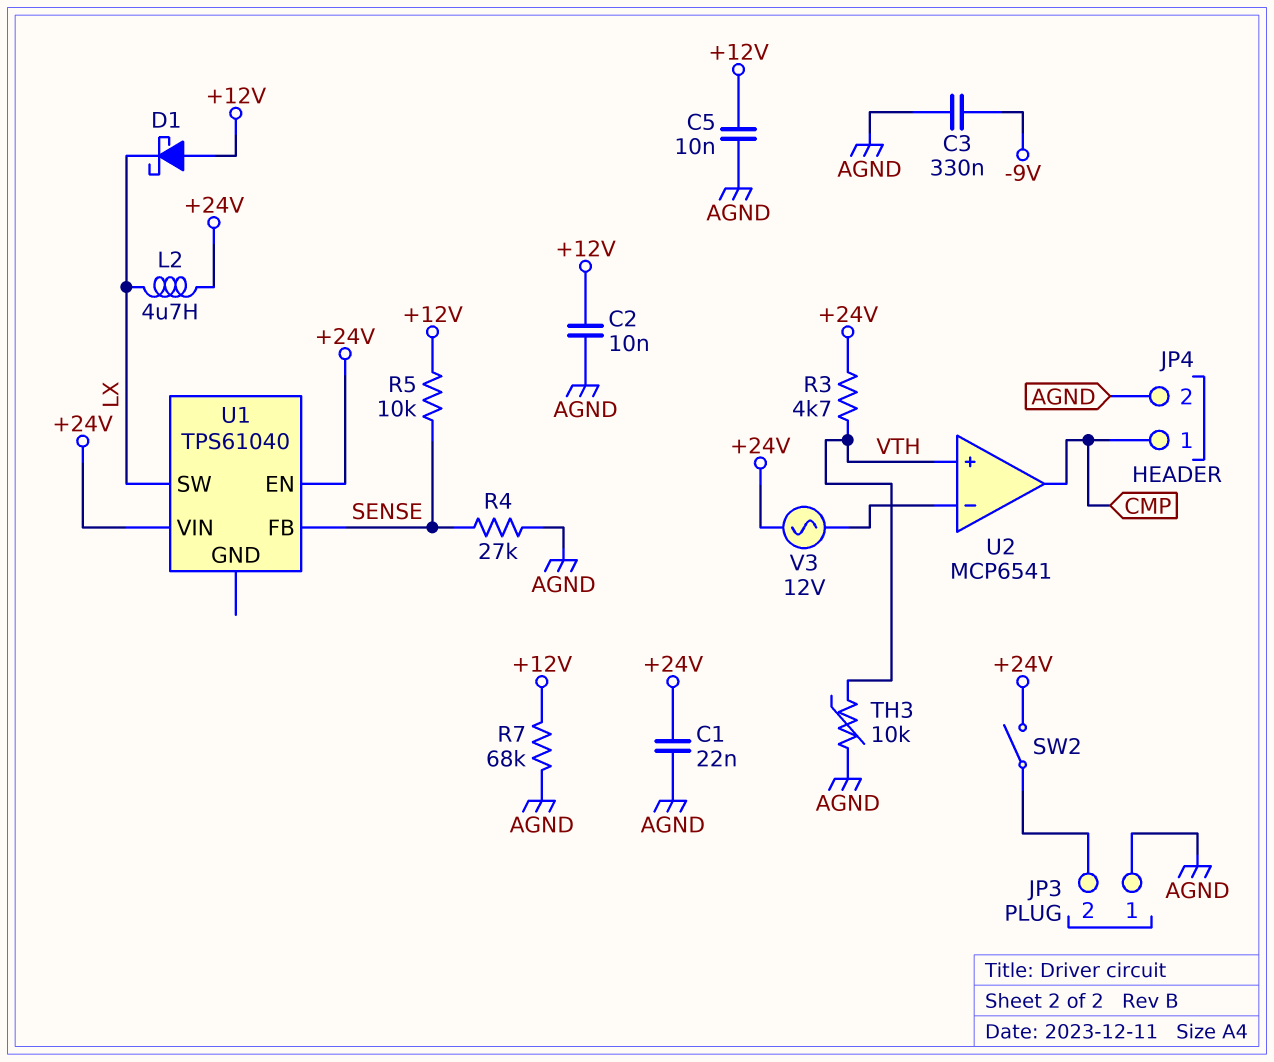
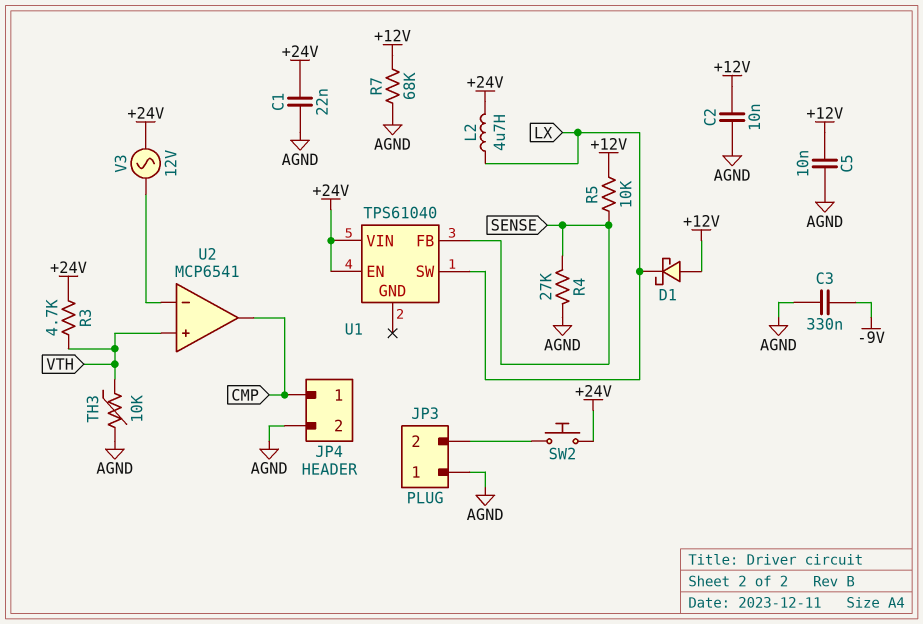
SW2: switch (+24V, JP3/2) -> button (+24V, JP3/2)

